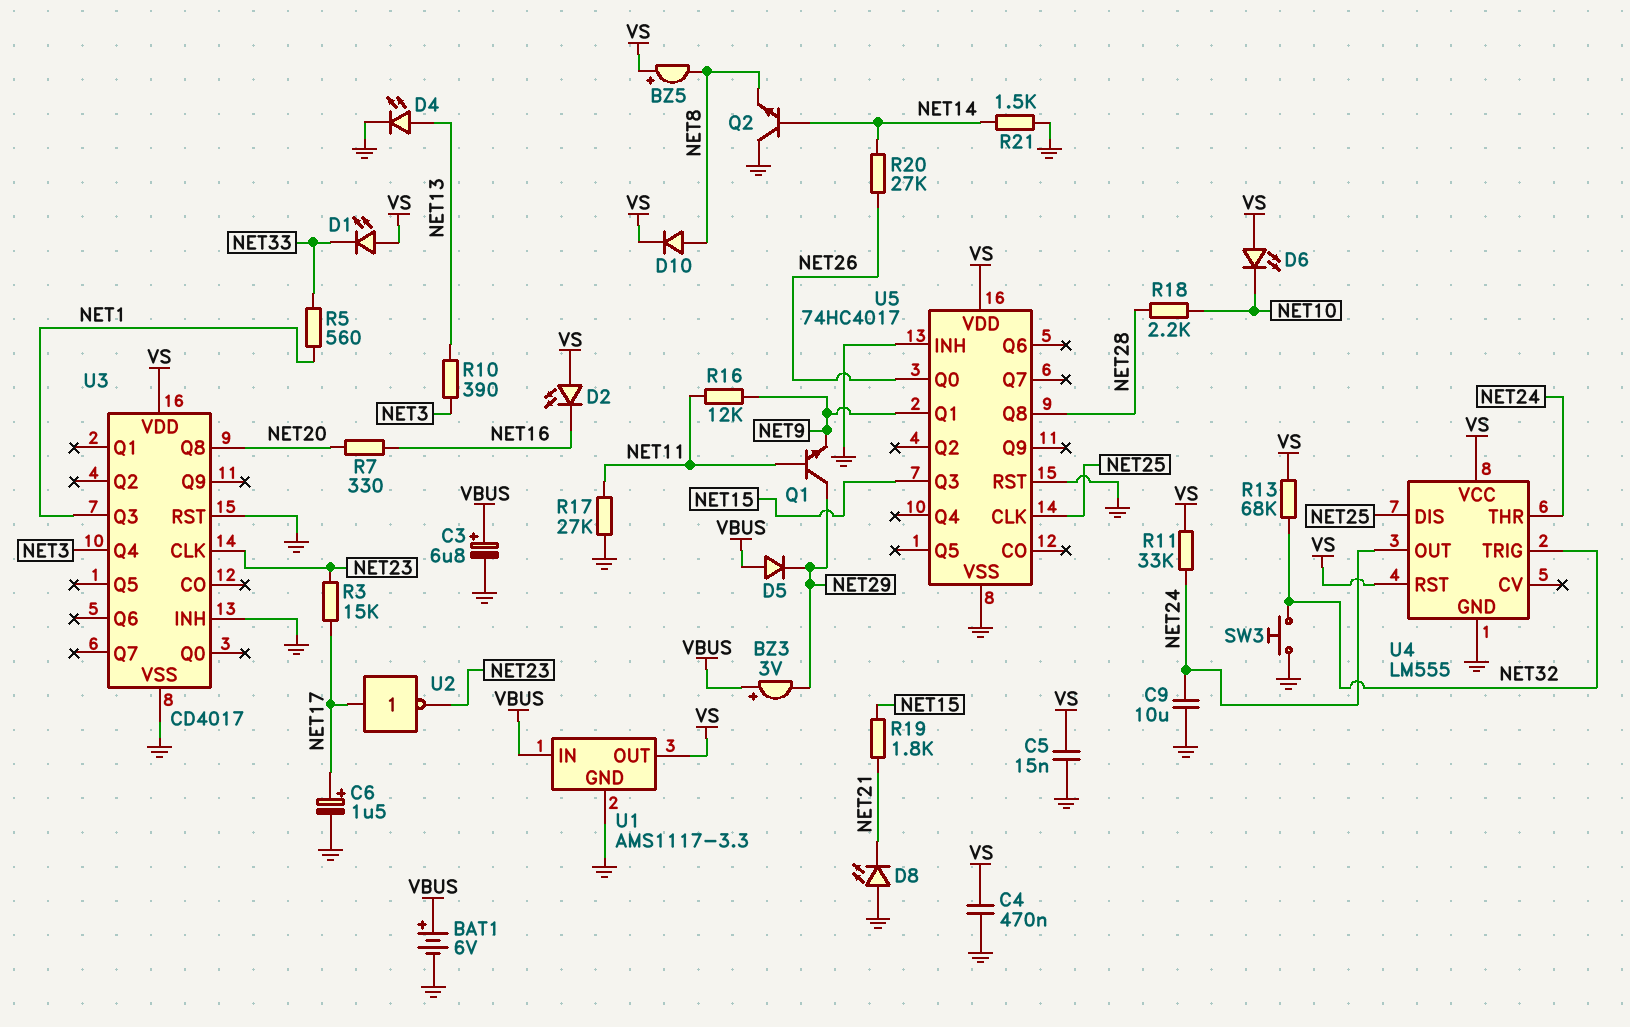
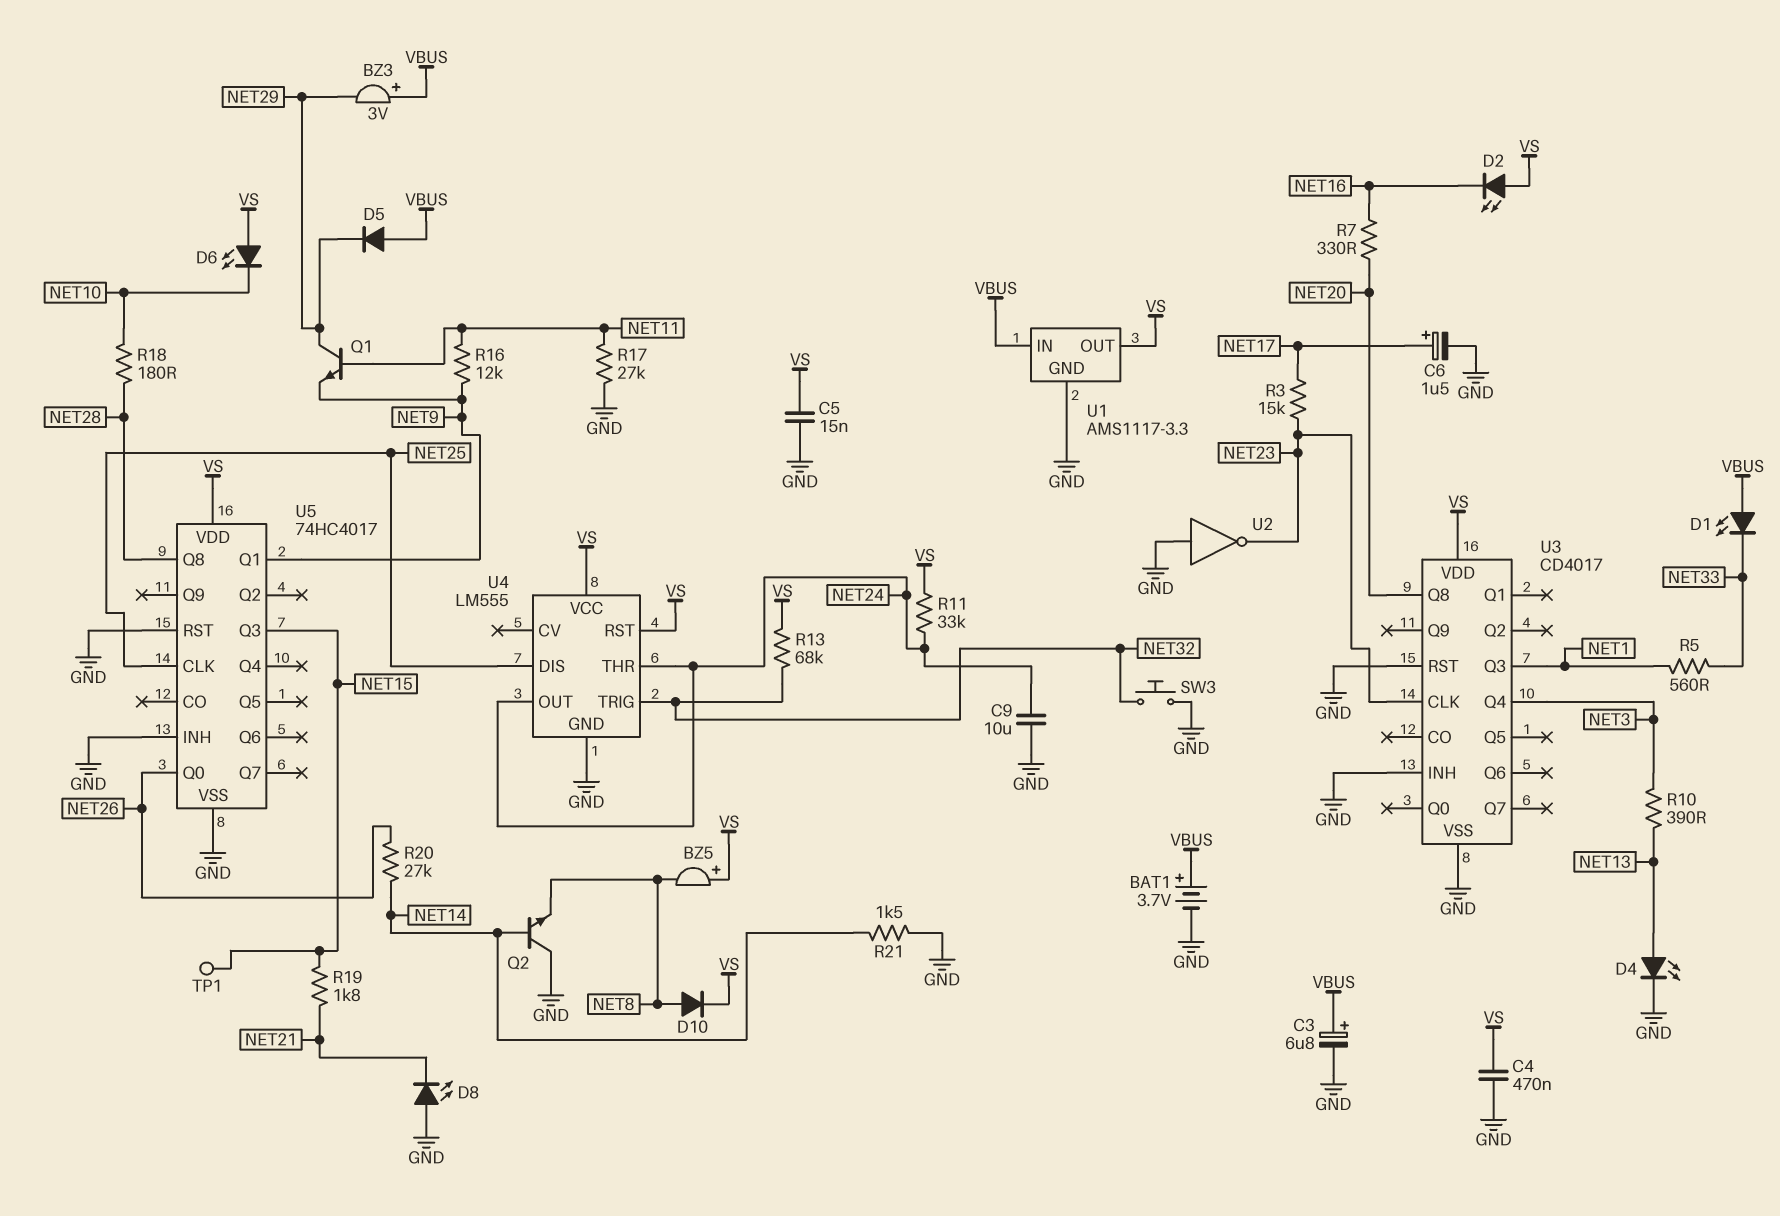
BAT1: 6V (plus VBUS, minus GND) -> 3.7V (plus VBUS, minus GND)
D1: LED (A VS, K NET33) -> LED (A VBUS, K NET33)
R18: 2.2k (NET10, NET28) -> 180 (NET10, NET28)
TP1: none -> test point (NET15)
U2: NOT (in NET17, out NET23) -> NOT (in GND, out NET23)

